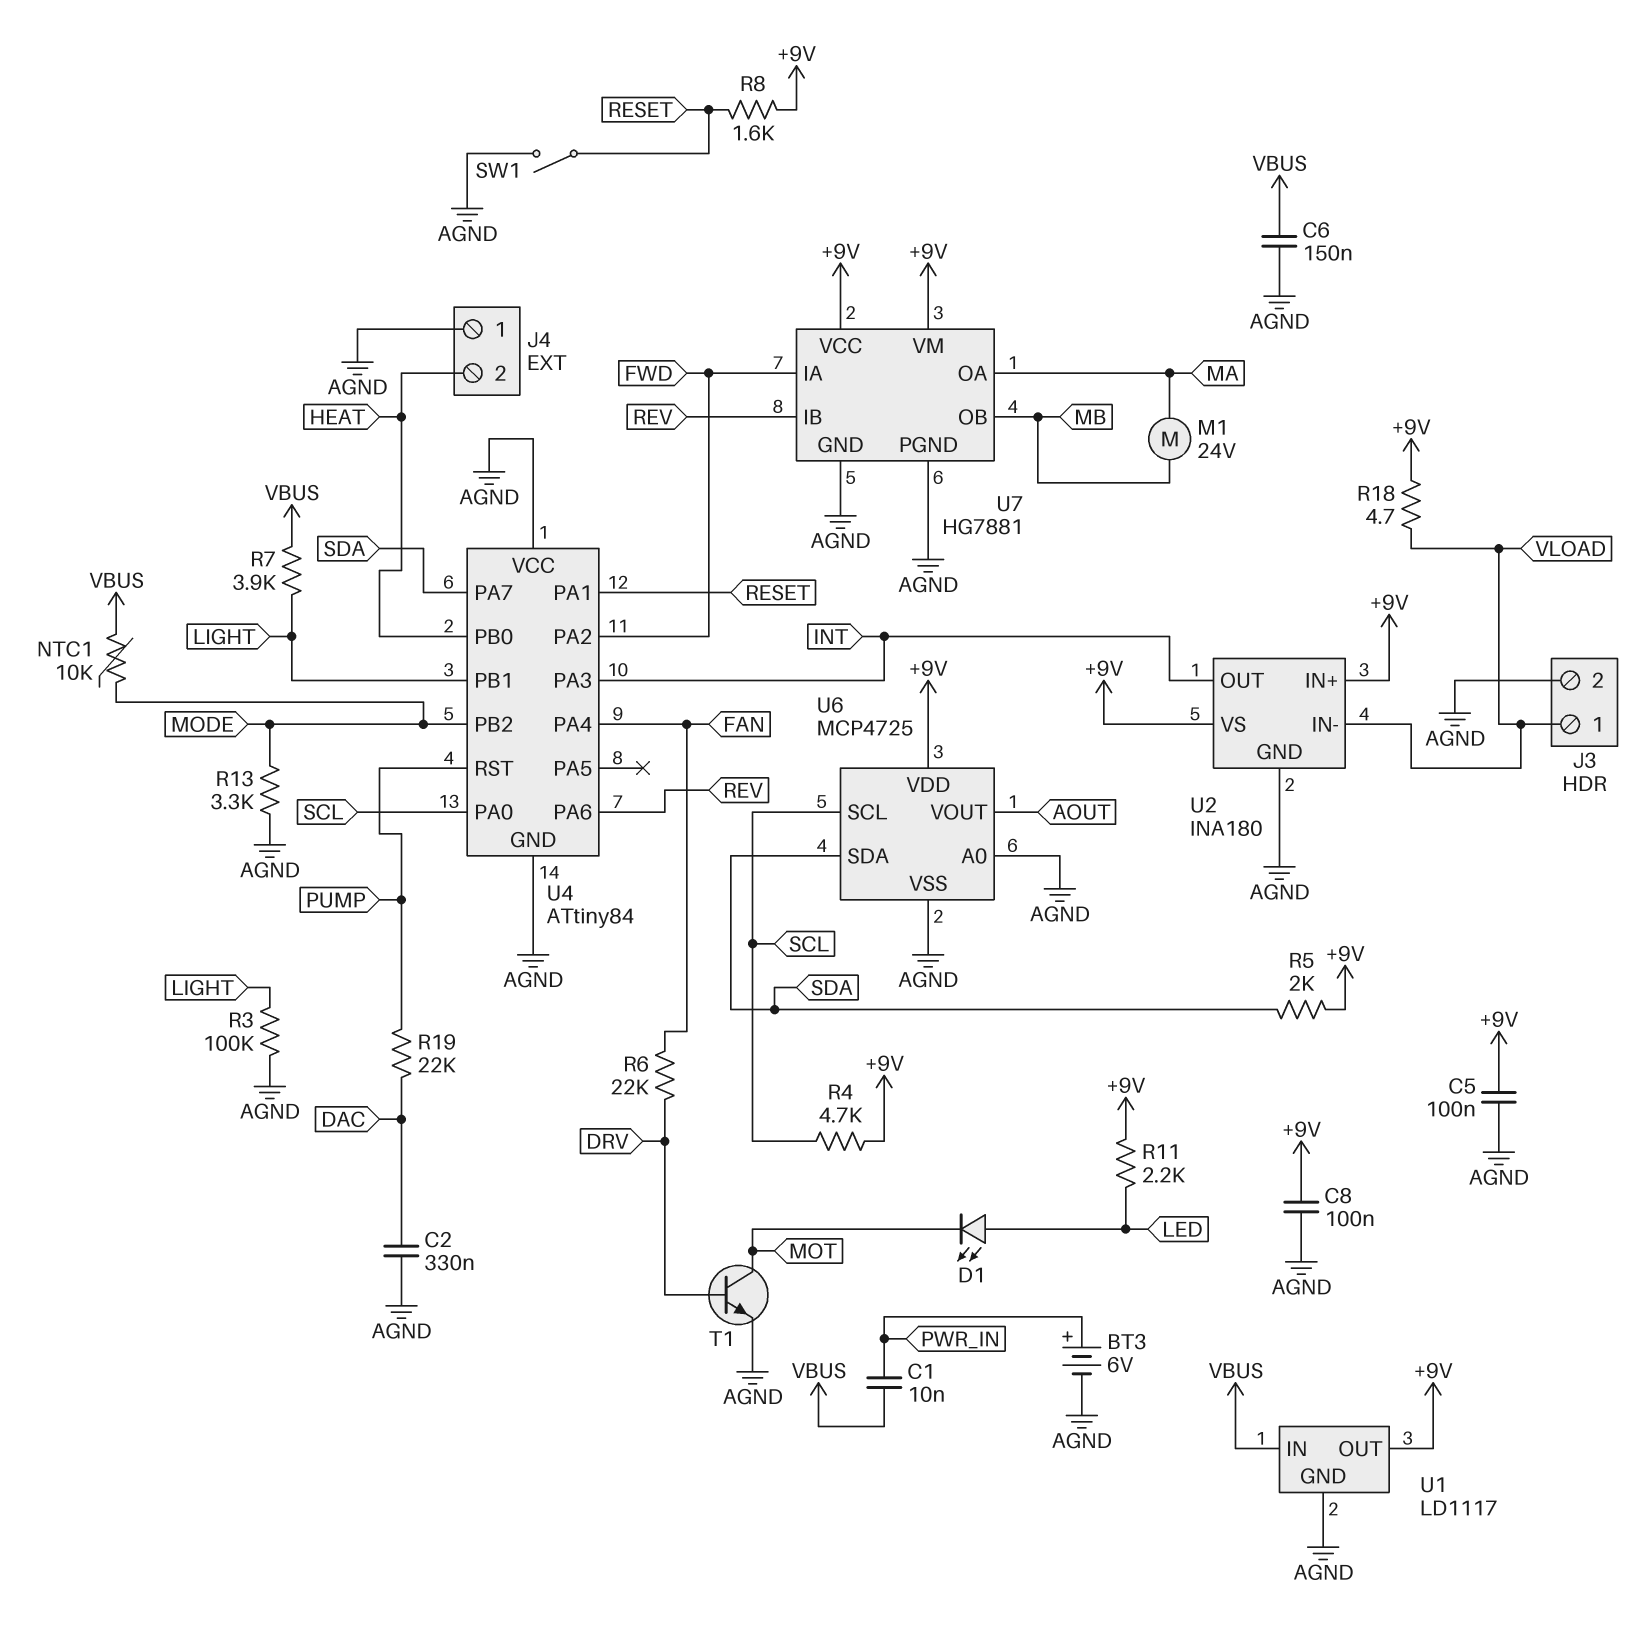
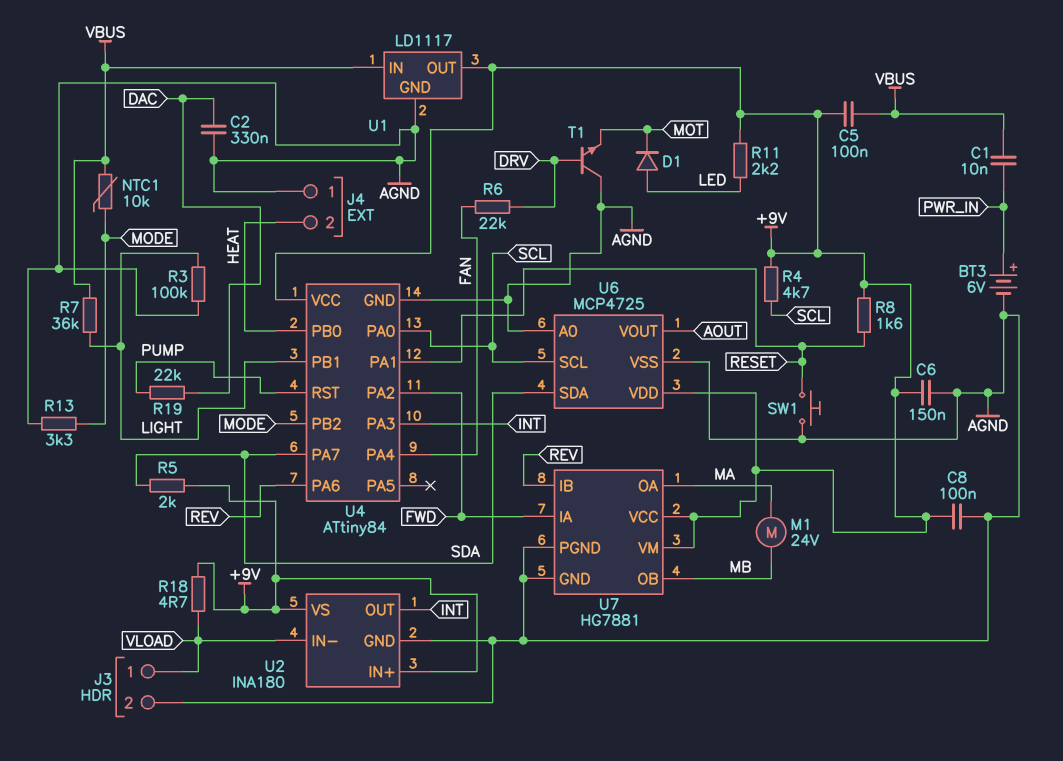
C5: 100nF (+9V, AGND) -> 100nF (+9V, VBUS)
C6: 150nF (AGND, VBUS) -> 150nF (+9V, AGND)
D1: LED (A LED, K MOT) -> diode (A LED, K MOT)
R7: 3.9k (LIGHT, VBUS) -> 36k (LIGHT, VBUS)
SW1: switch (AGND, RESET) -> button (AGND, RESET)
T1: NPN (B DRV, C MOT, E AGND) -> NPN (B DRV, C AGND, E MOT)
U4 pin VCC: AGND -> +9V

